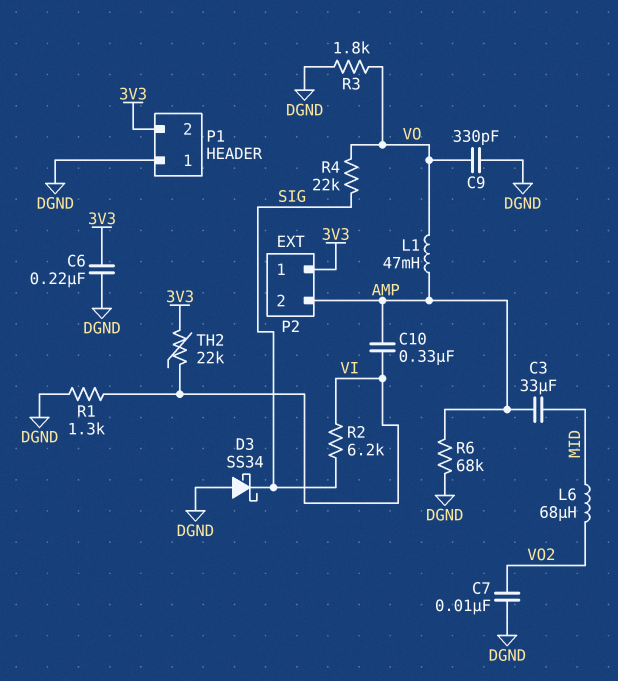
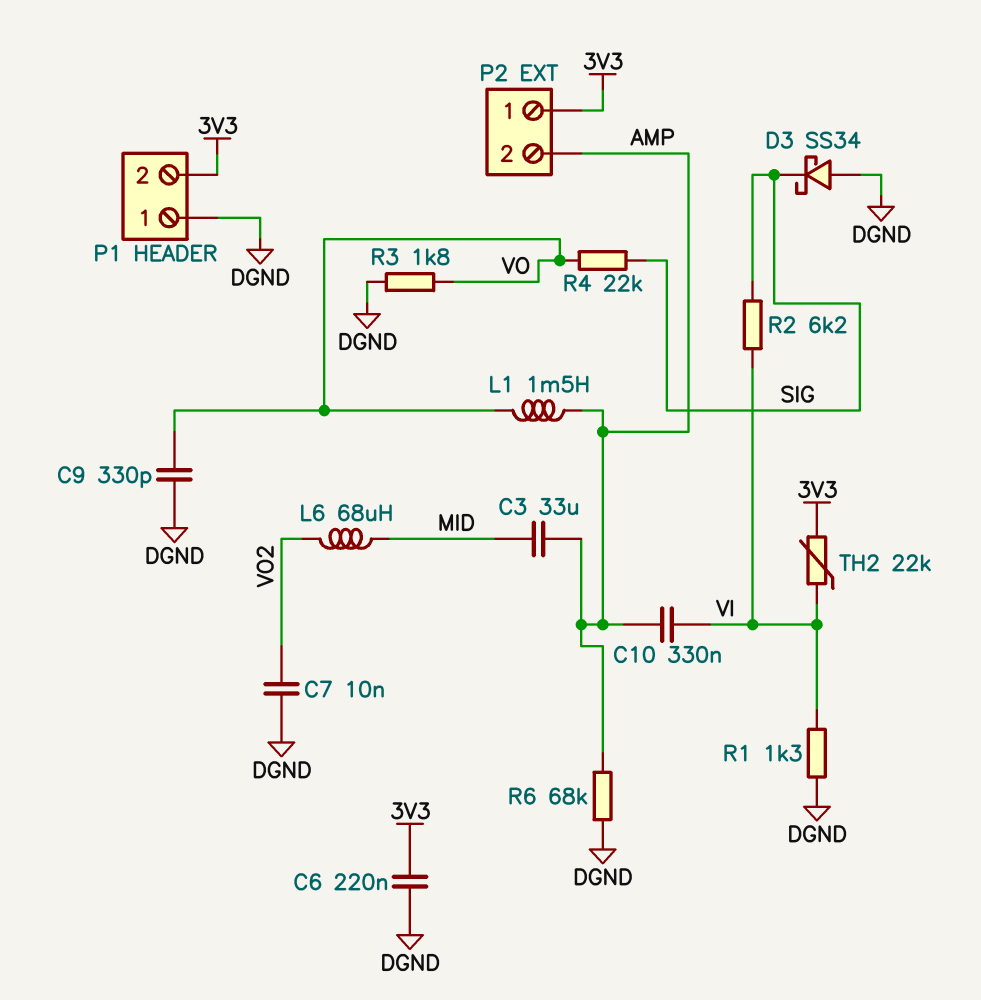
L1: 47mH (AMP, VO) -> 1.5mH (AMP, VO)

